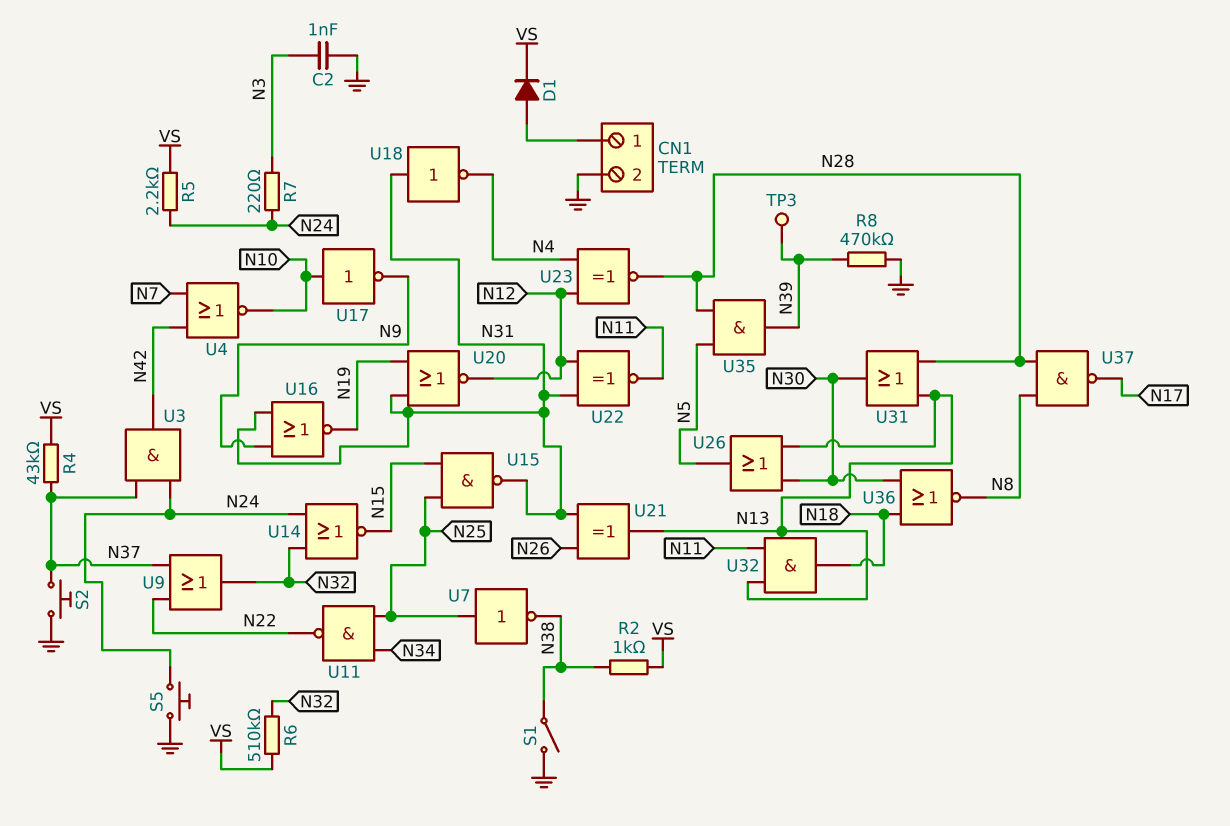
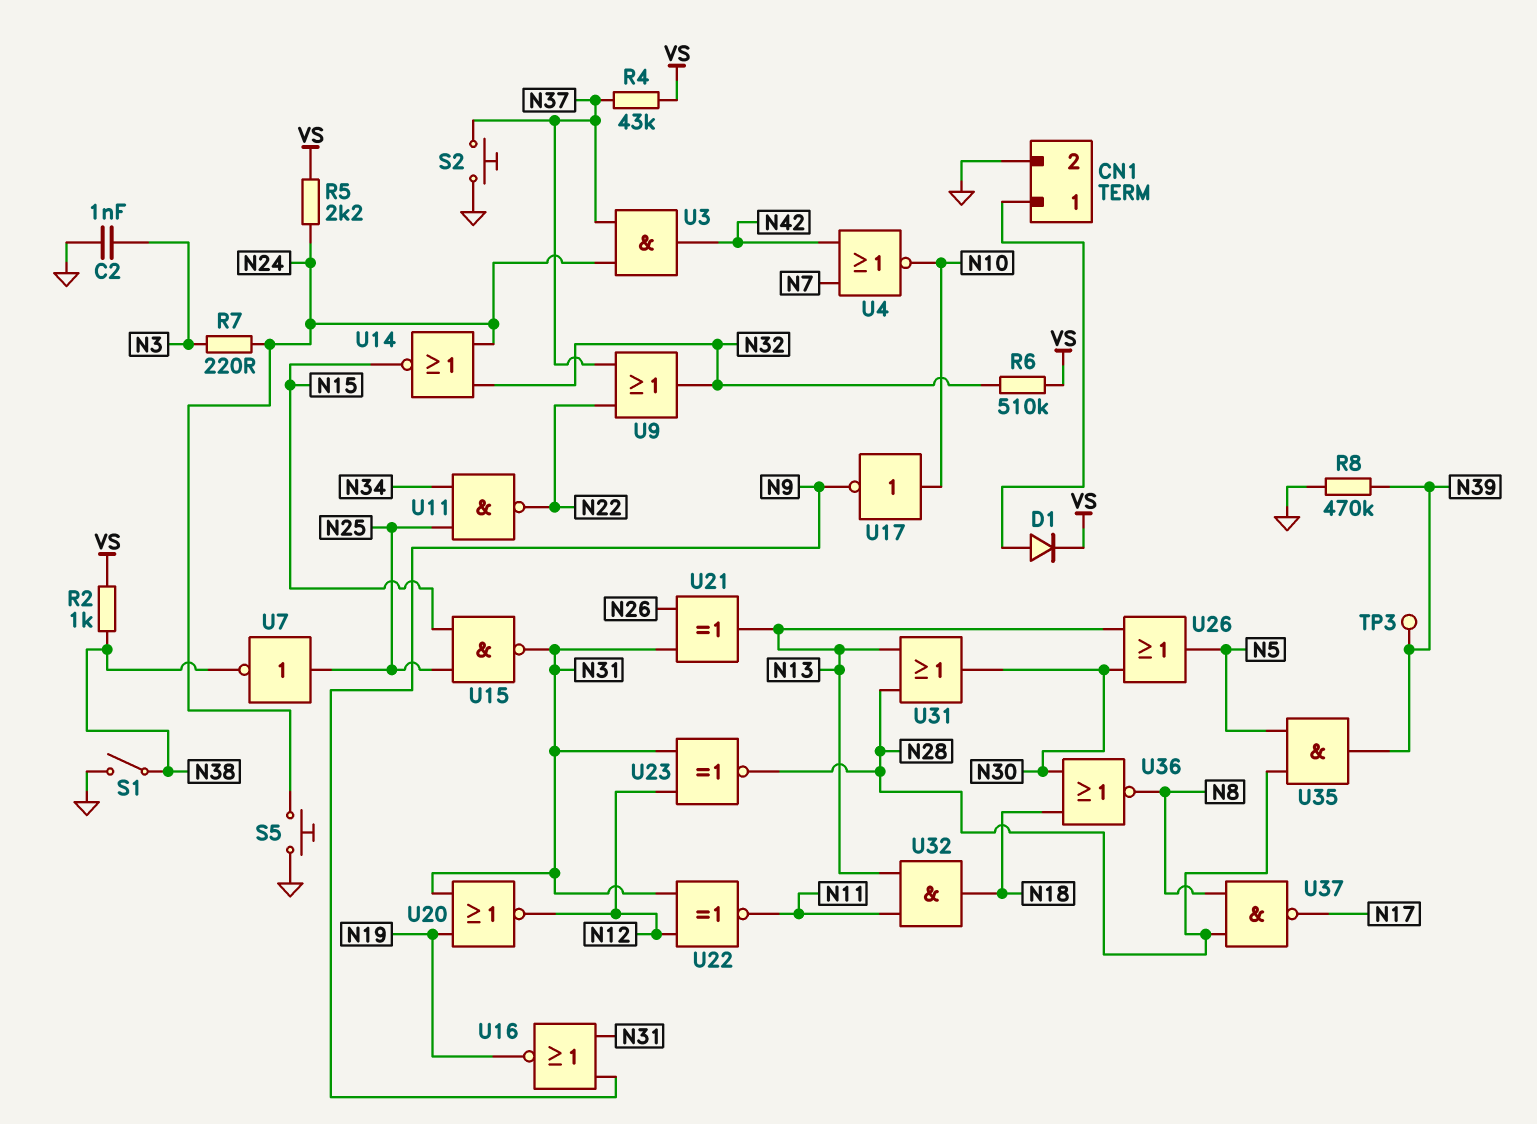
U18: NOT (in N31, out N4) -> none
U23: XNOR (in N4, in N12, out N28) -> XNOR (in N12, in N31, out N28)

